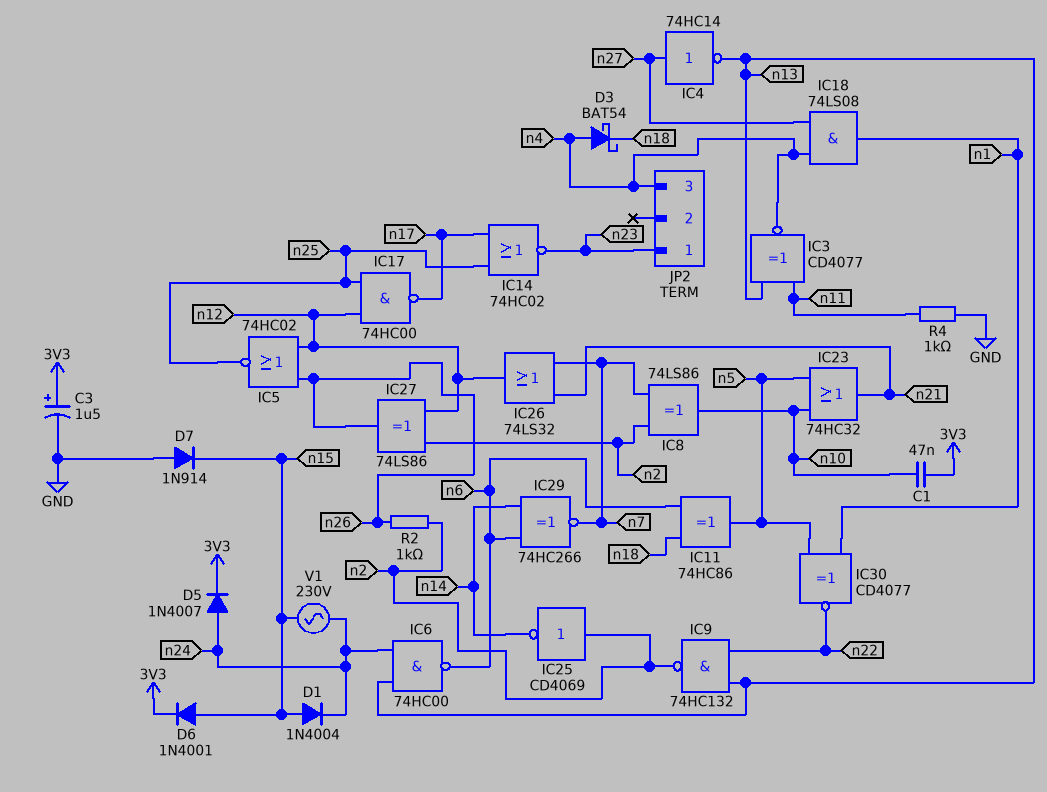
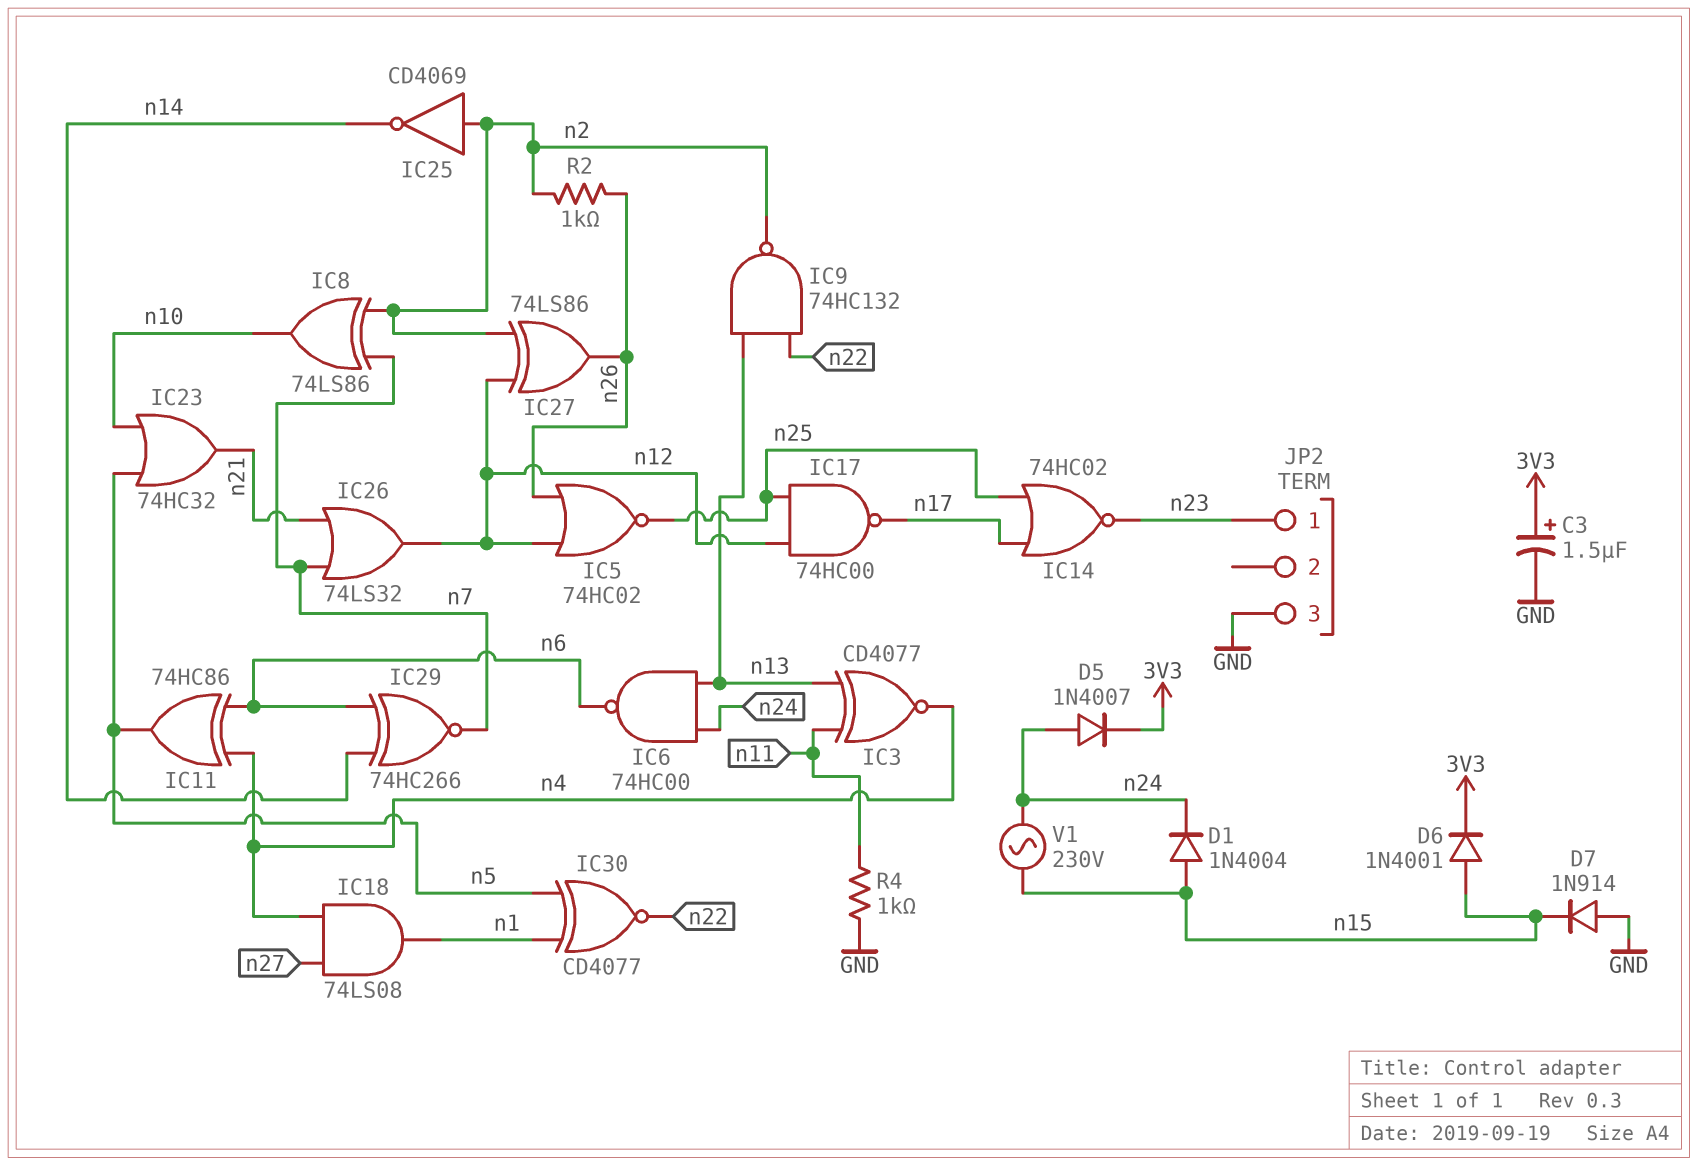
C1: 47nF (3V3, n10) -> none
D3: schottky BAT54 (A n4, K n18) -> none
IC4: NOT 74HC14 (in n27, out n13) -> none
IC11: XOR 74HC86 (in n6, in n18, out n5) -> XOR 74HC86 (in n4, in n6, out n5)
JP2 pin 3: n4 -> GND

